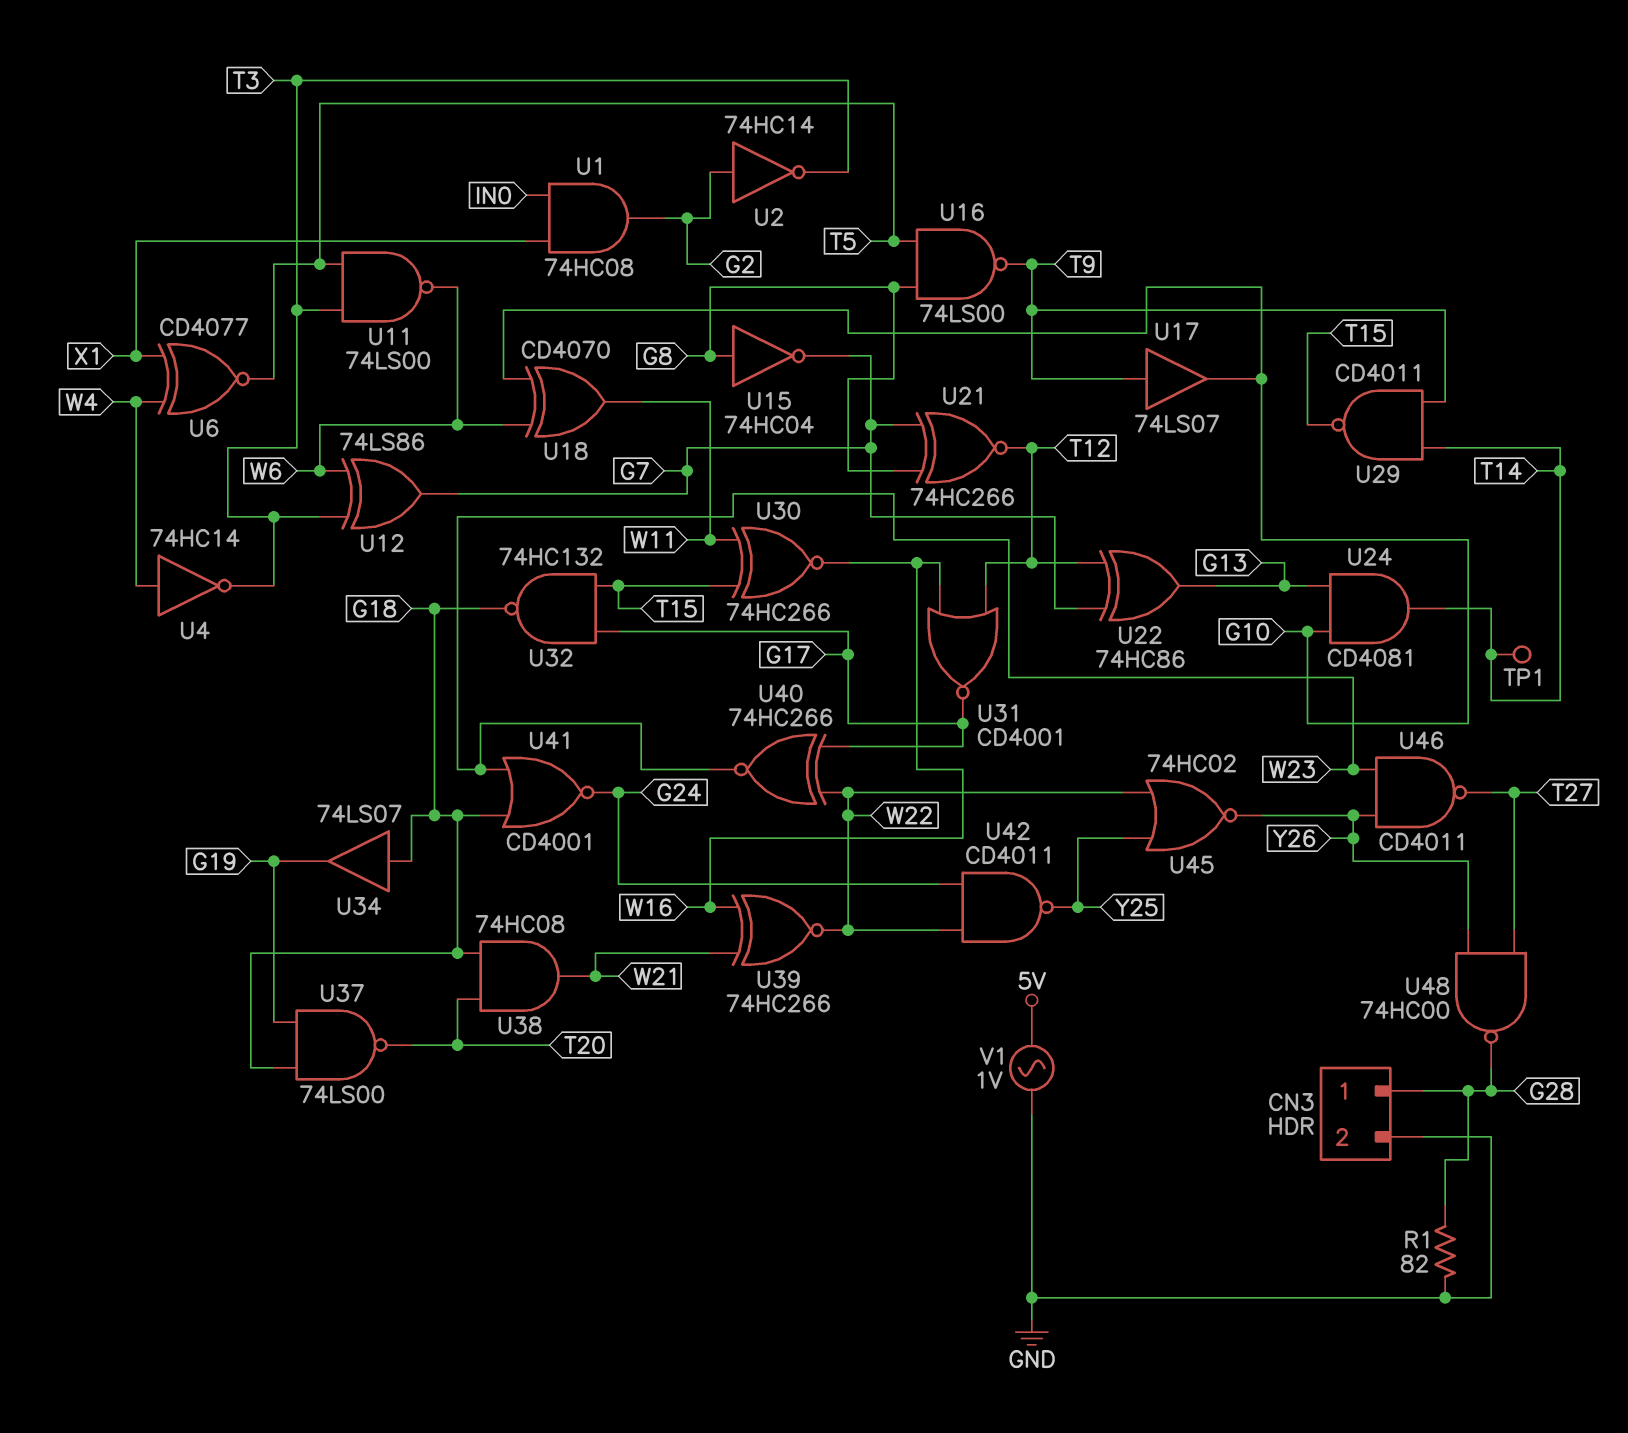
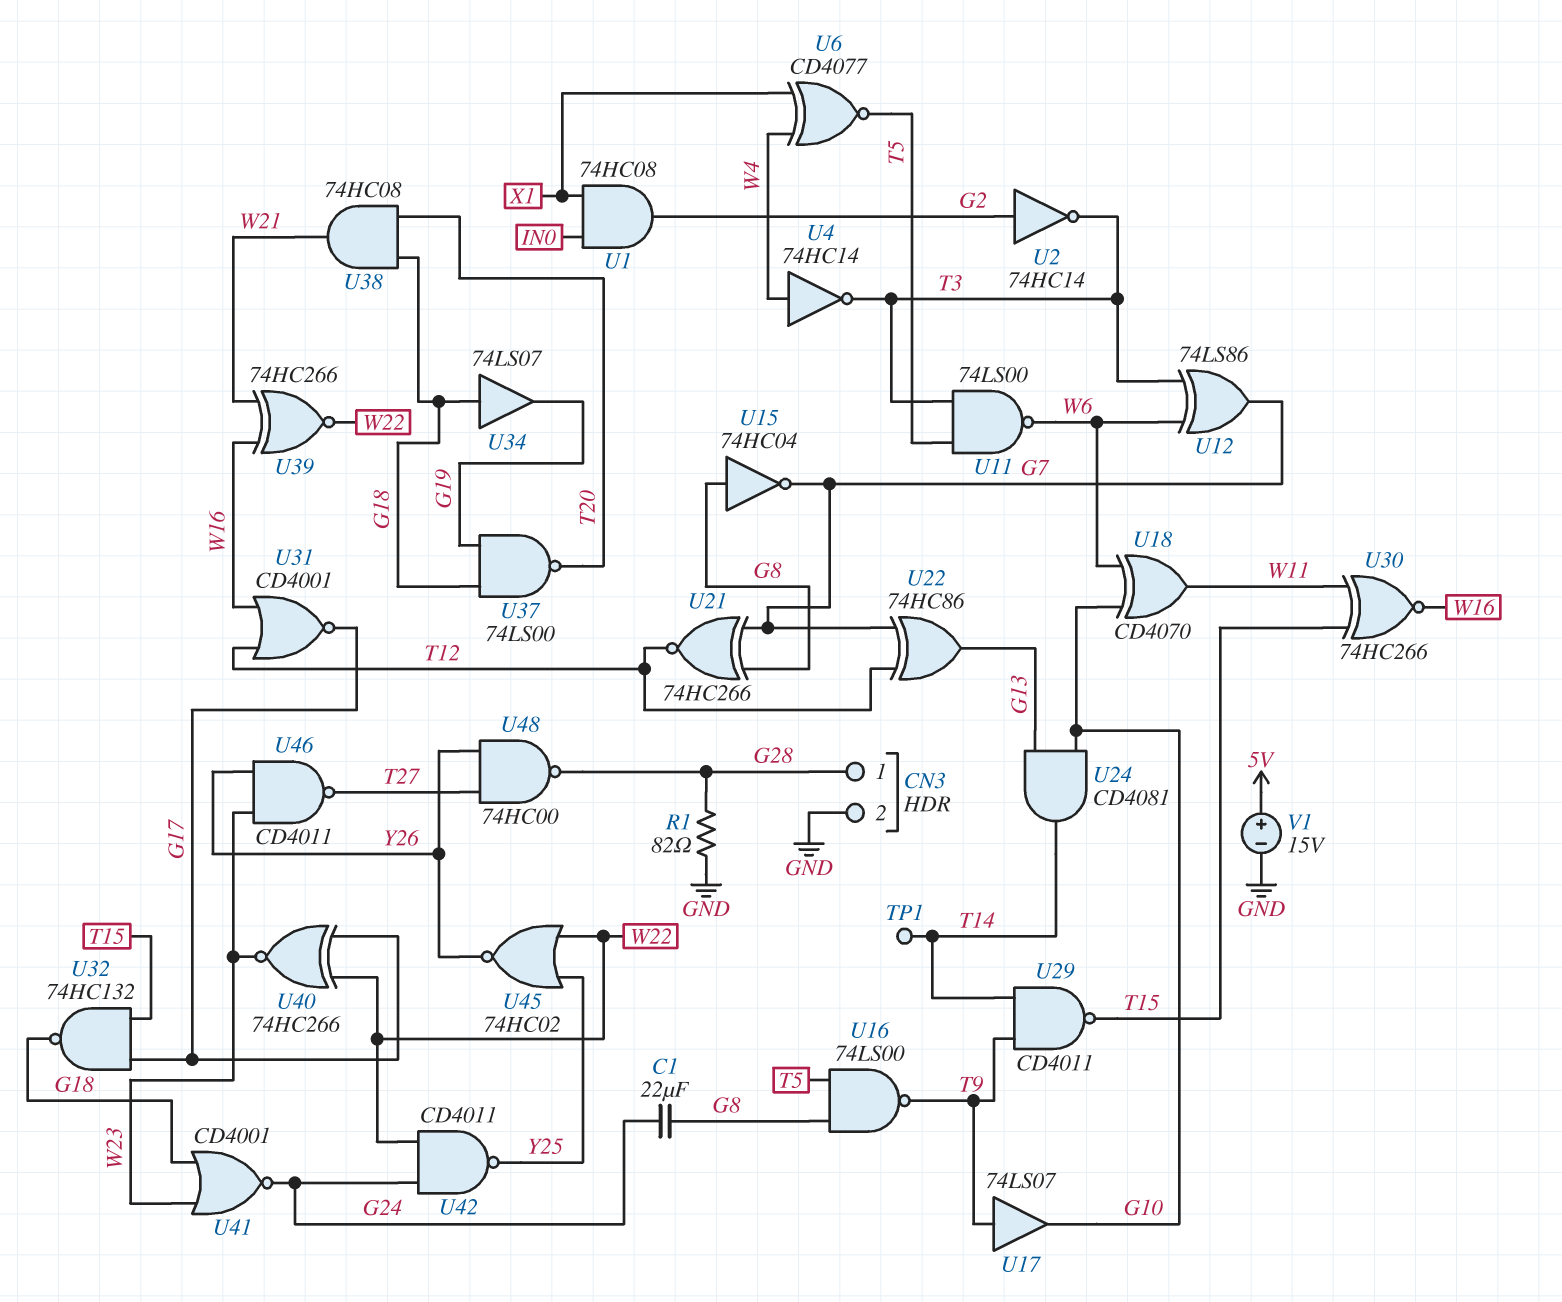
C1: none -> 22uF (G8, G24)
V1: AC 1V (5V, GND) -> 15V (plus 5V, minus GND)

